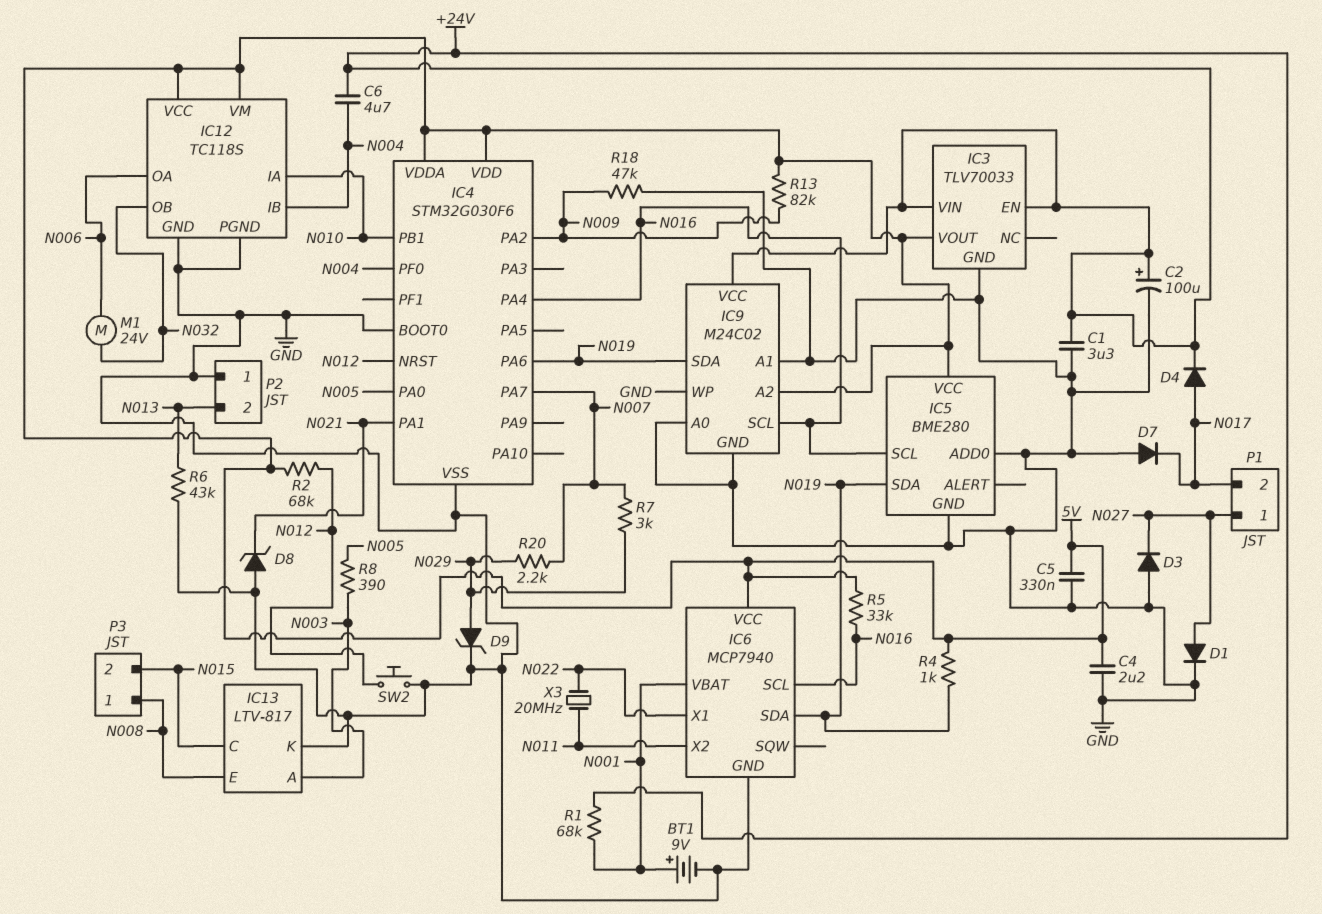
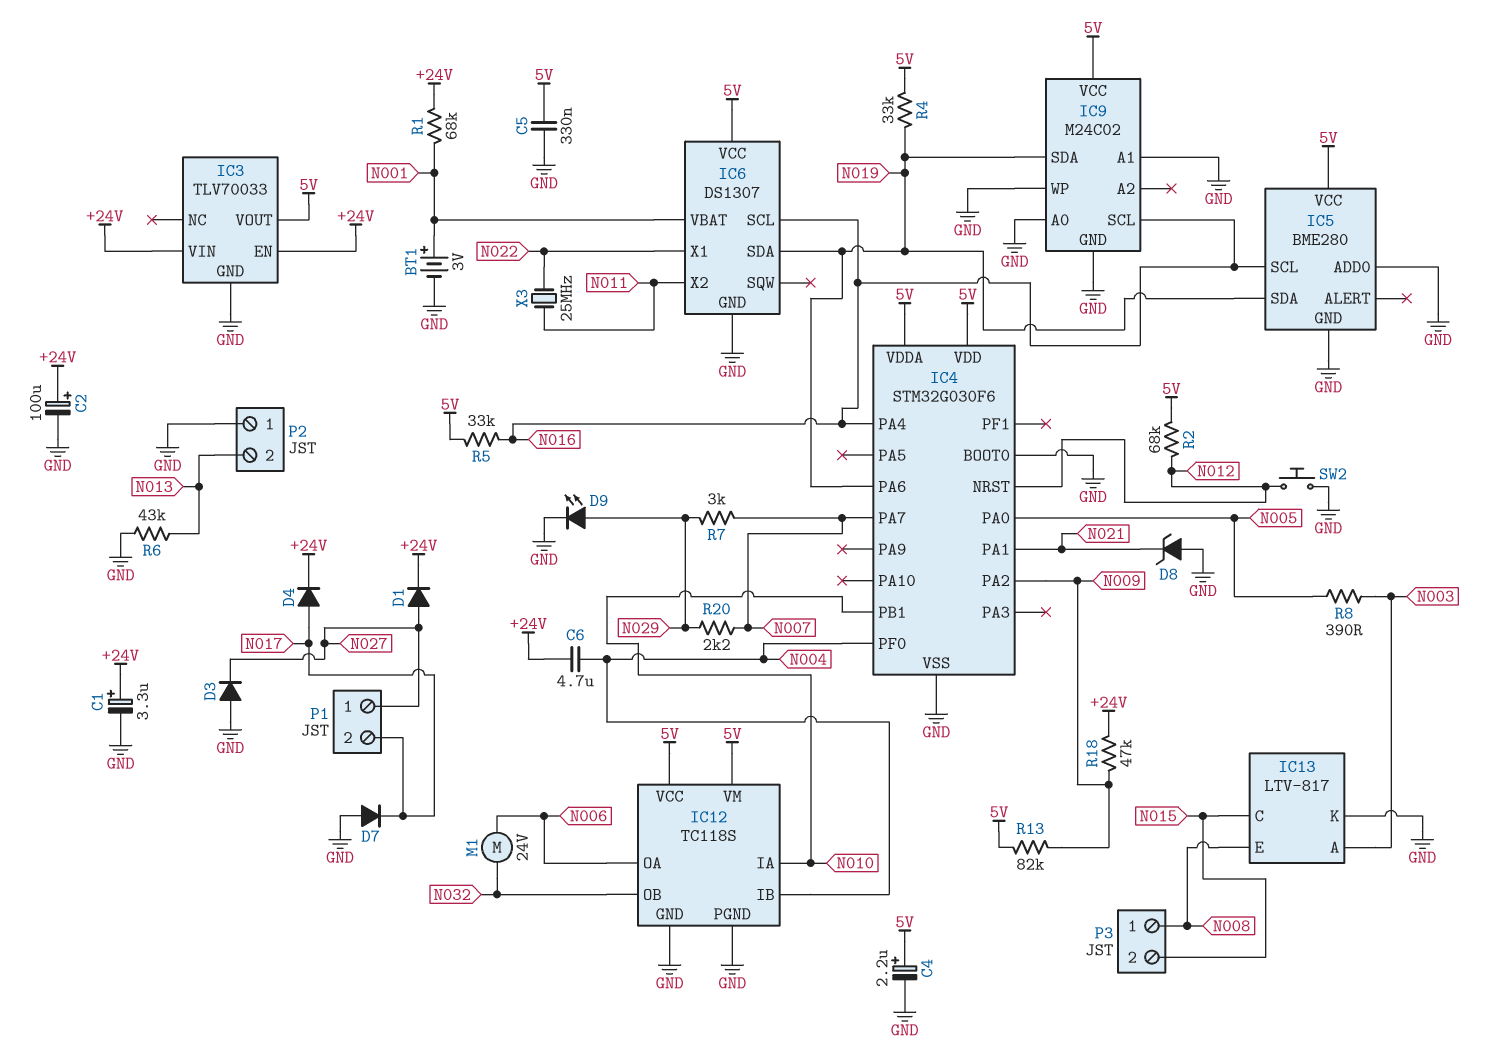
BT1: 9V (plus N001, minus GND) -> 3V (plus N001, minus GND)
C1: 3.3uF (+24V, GND) -> 3.3uF (plus +24V, minus GND)
C4: 2.2uF (5V, GND) -> 2.2uF (plus 5V, minus GND)
D1: diode (A N027, K GND) -> diode (A N027, K +24V)
D9: zener (A N029, K GND) -> LED (A N029, K GND)
IC6: MCP7940 -> DS1307
IC9 pin A2: 5V -> none
IC9 pin VCC: +24V -> 5V
R4: 1k (5V, N019) -> 33k (5V, N019)
R18: 47k (GND, N009) -> 47k (+24V, N009)
X3: 20MHz (N011, N022) -> 25MHz (N011, N022)

